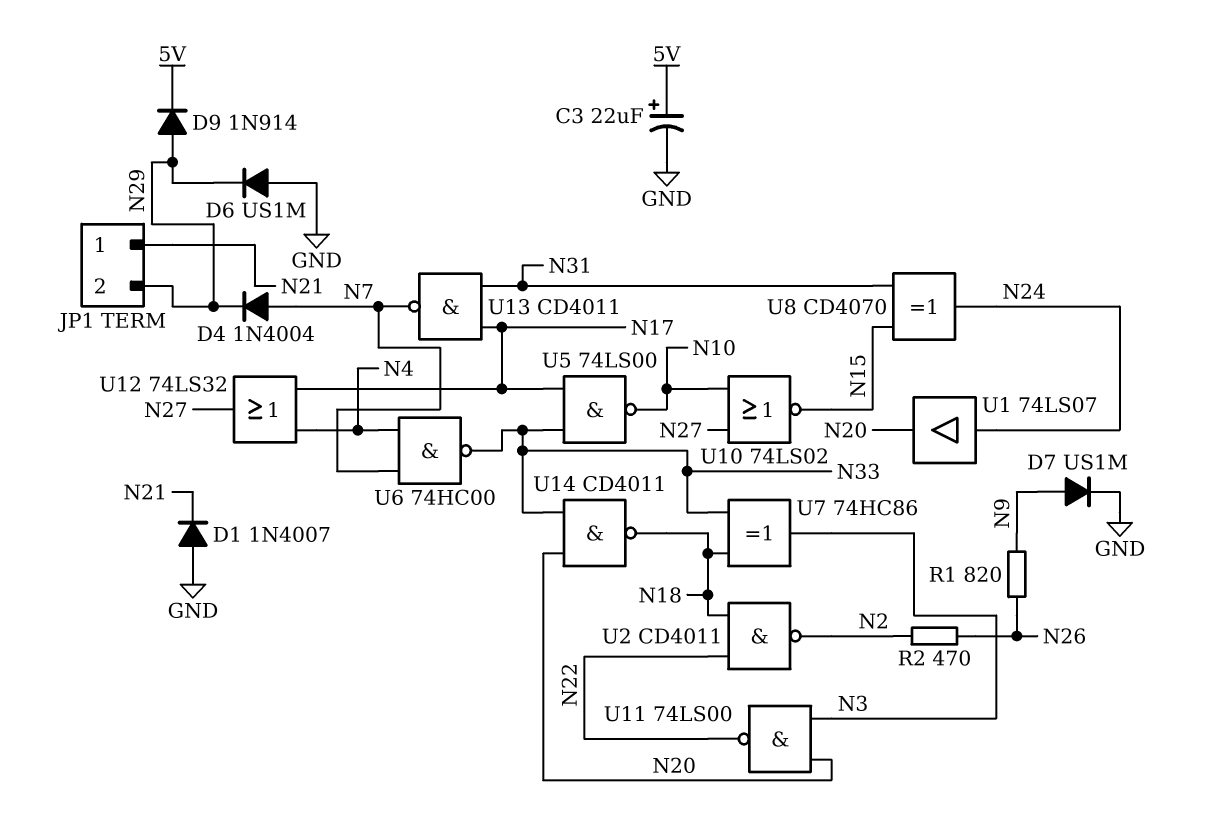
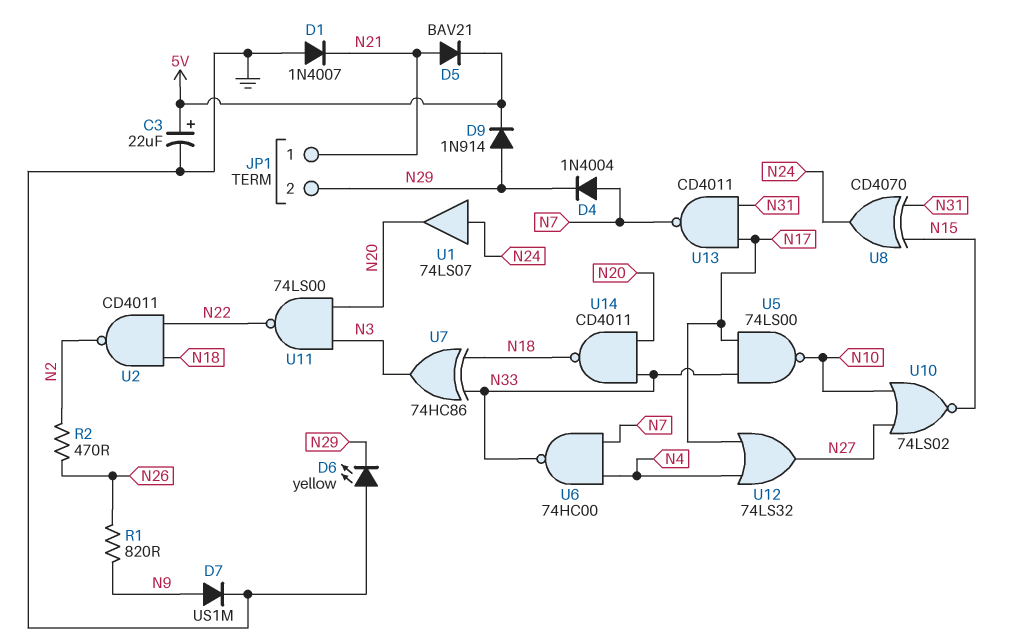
D5: none -> diode BAV21 (A N21, K 5V)
D6: diode US1M (A GND, K N29) -> LED yellow (A GND, K N29)

